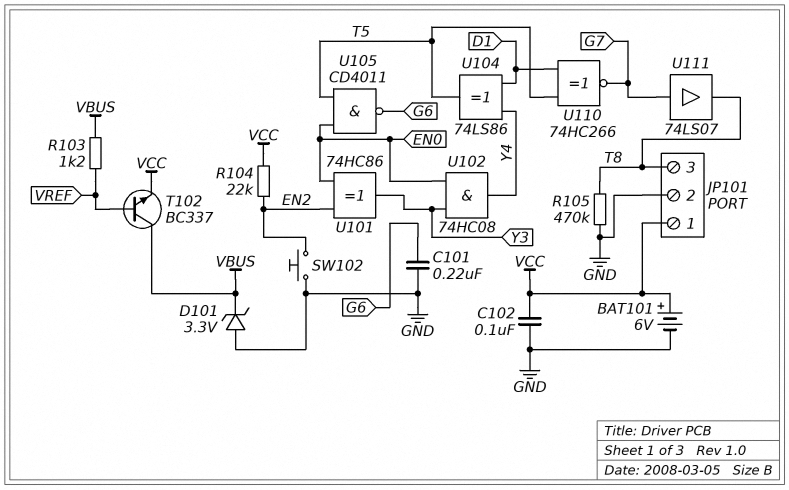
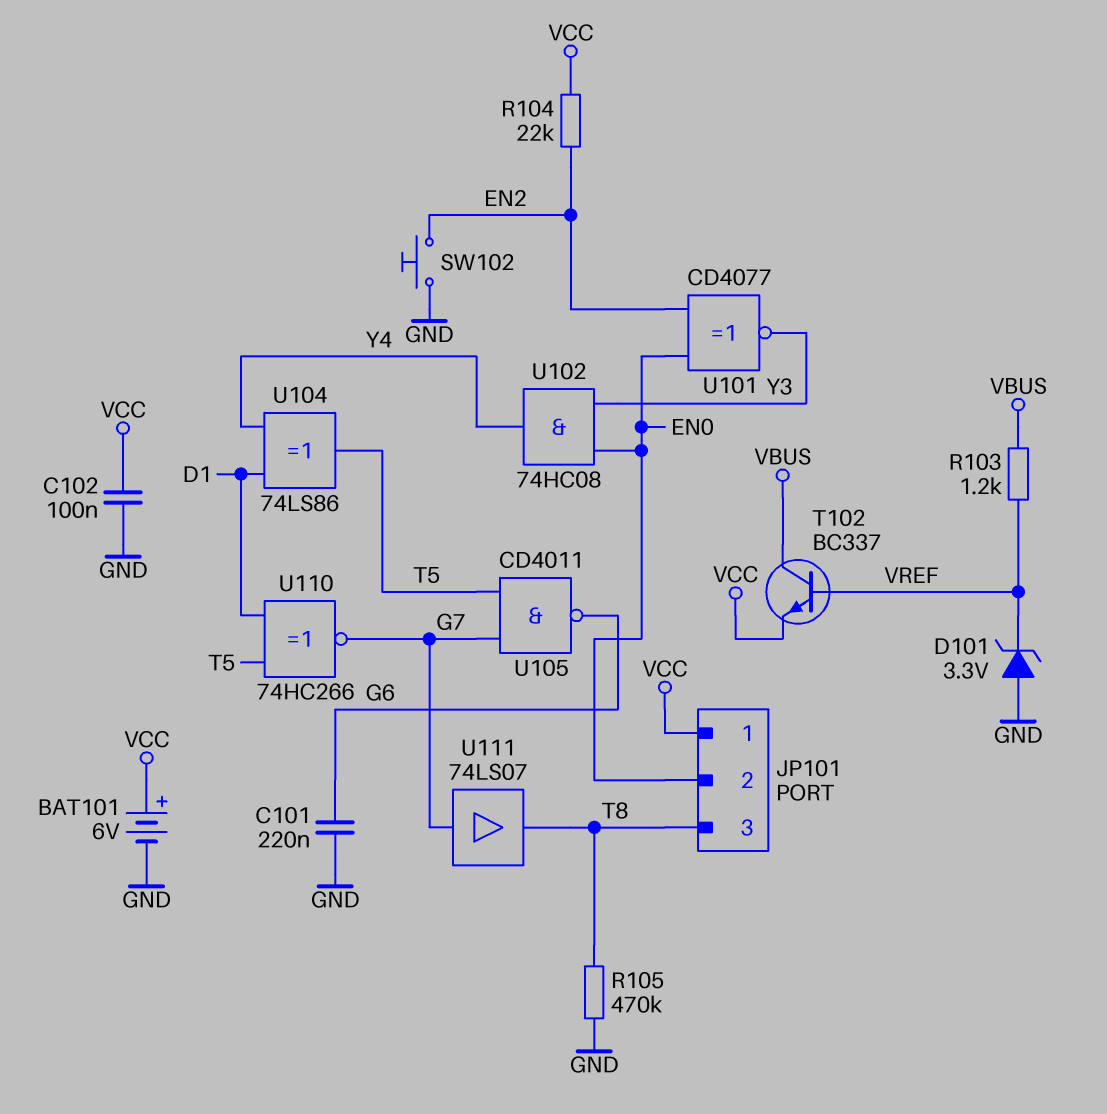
D101: zener 3.3V (A GND, K VBUS) -> zener 3.3V (A GND, K VREF)
JP101 pin 2: GND -> EN0
U101: XOR 74HC86 (in EN0, in EN2, out Y3) -> XNOR CD4077 (in EN0, in EN2, out Y3)
U105: NAND CD4011 (in EN0, in T5, out G6) -> NAND CD4011 (in G7, in T5, out G6)

